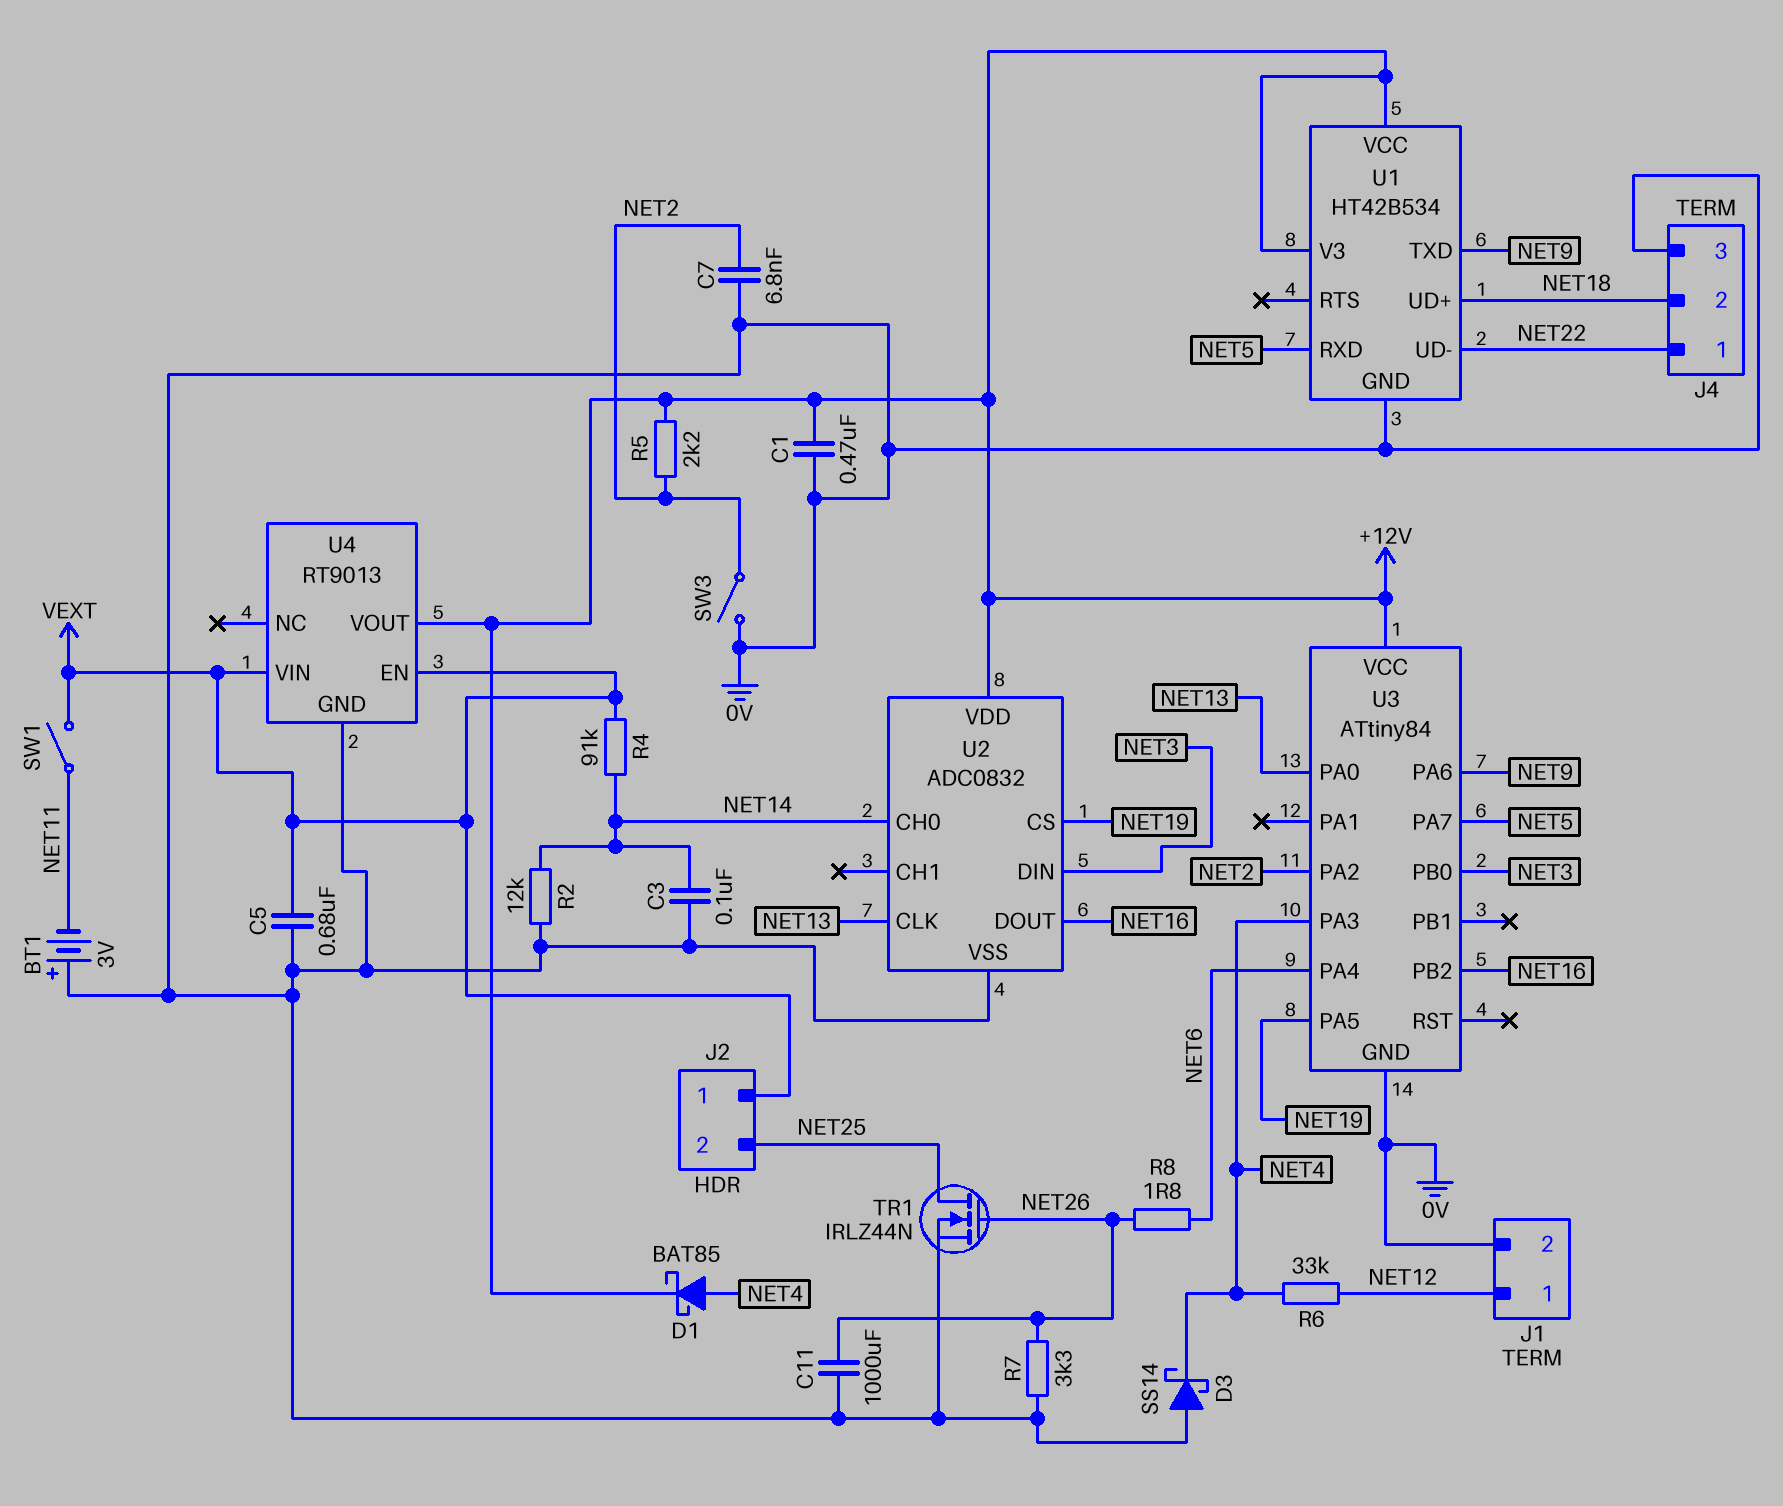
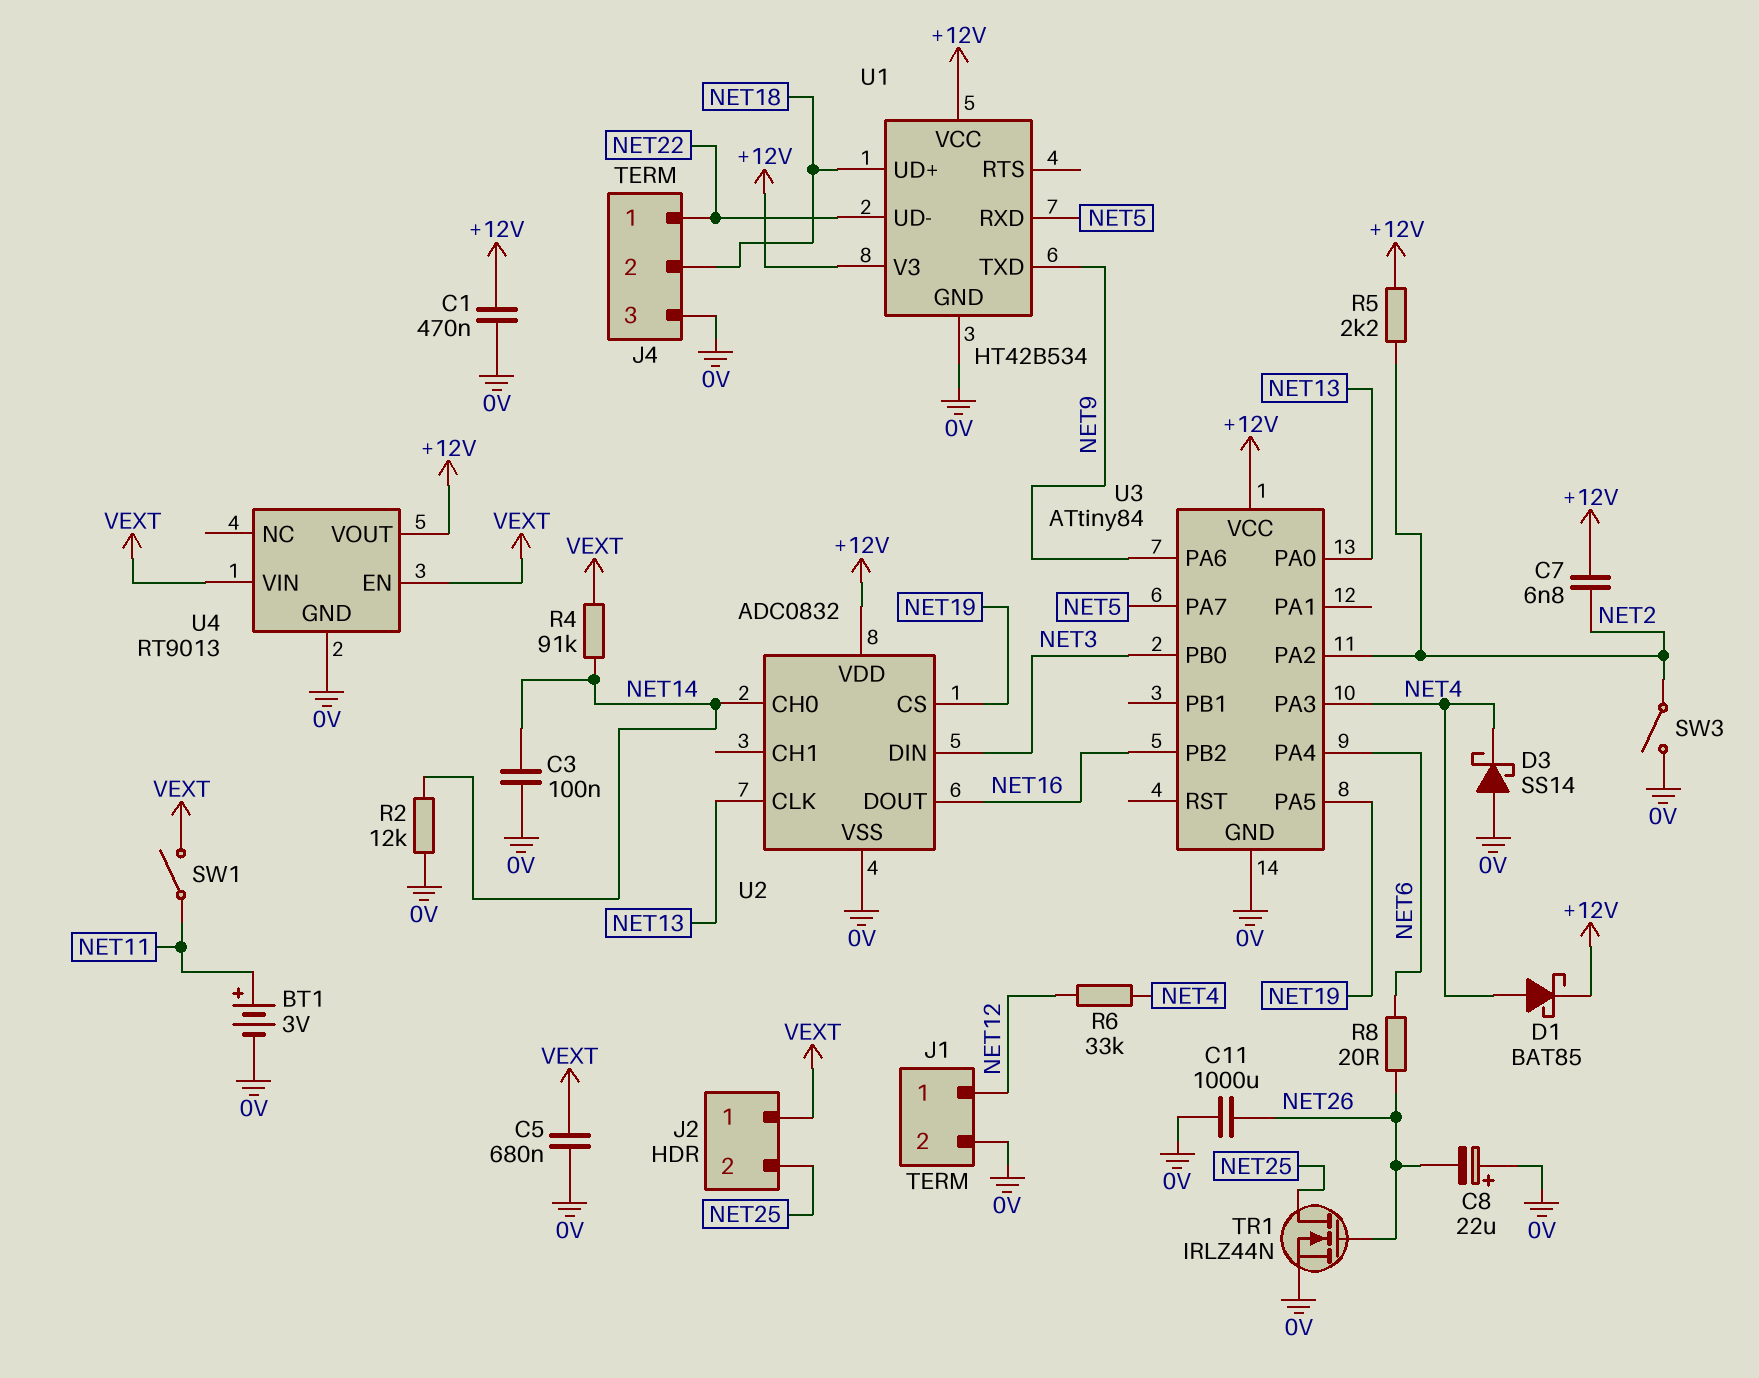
BT1: 3V (plus 0V, minus NET11) -> 3V (plus NET11, minus 0V)
C7: 6.8nF (0V, NET2) -> 6.8nF (+12V, NET2)
C8: none -> 22uF (plus 0V, minus NET26)
R7: 3.3k (0V, NET26) -> none
R8: 1.8 (NET6, NET26) -> 20 (NET6, NET26)

